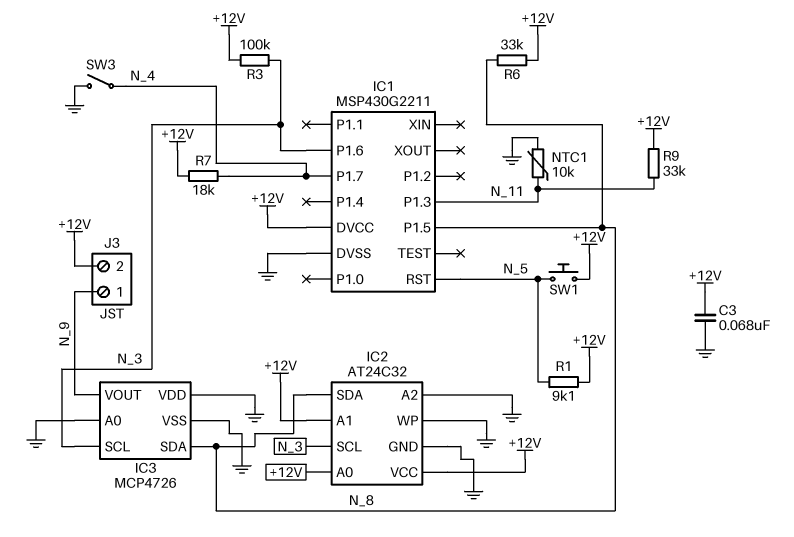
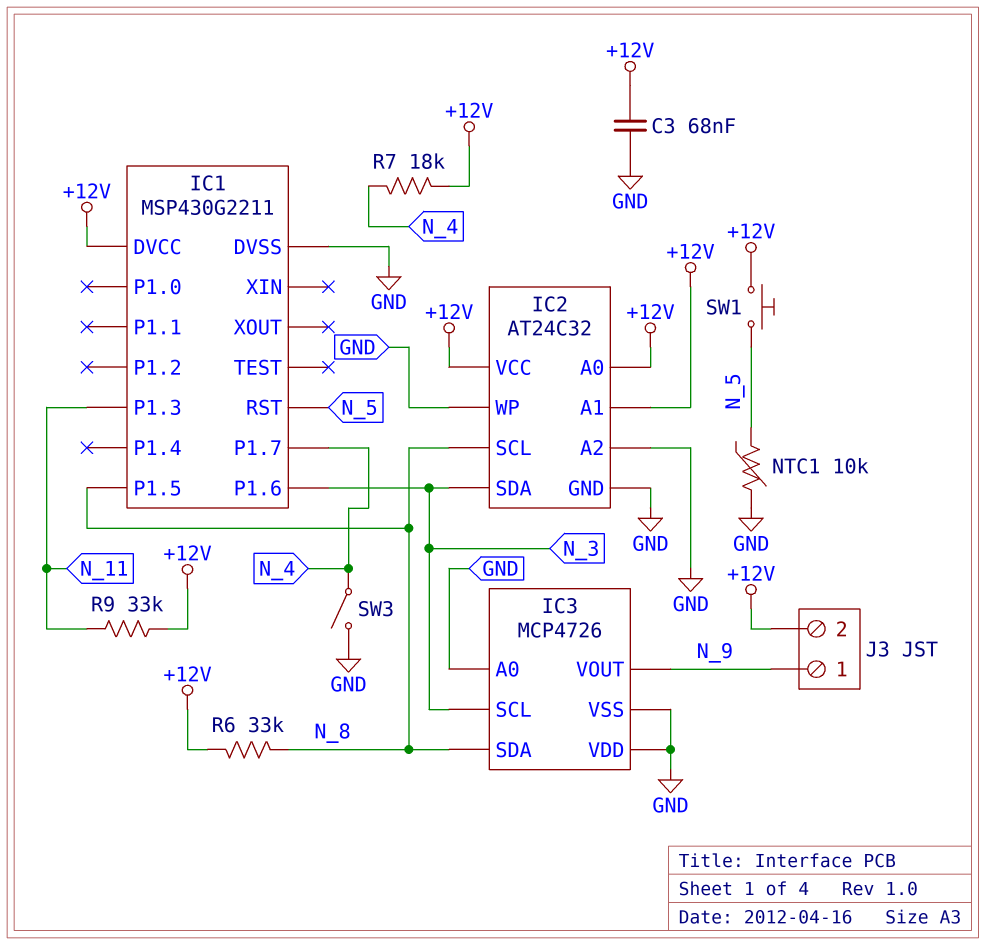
IC2 pin SCL: N_3 -> N_8
IC2 pin SDA: N_8 -> N_3
NTC1: 10k (GND, N_11) -> 10k (GND, N_5)
R1: 9.1k (+12V, N_5) -> none
R3: 100k (+12V, N_3) -> none

